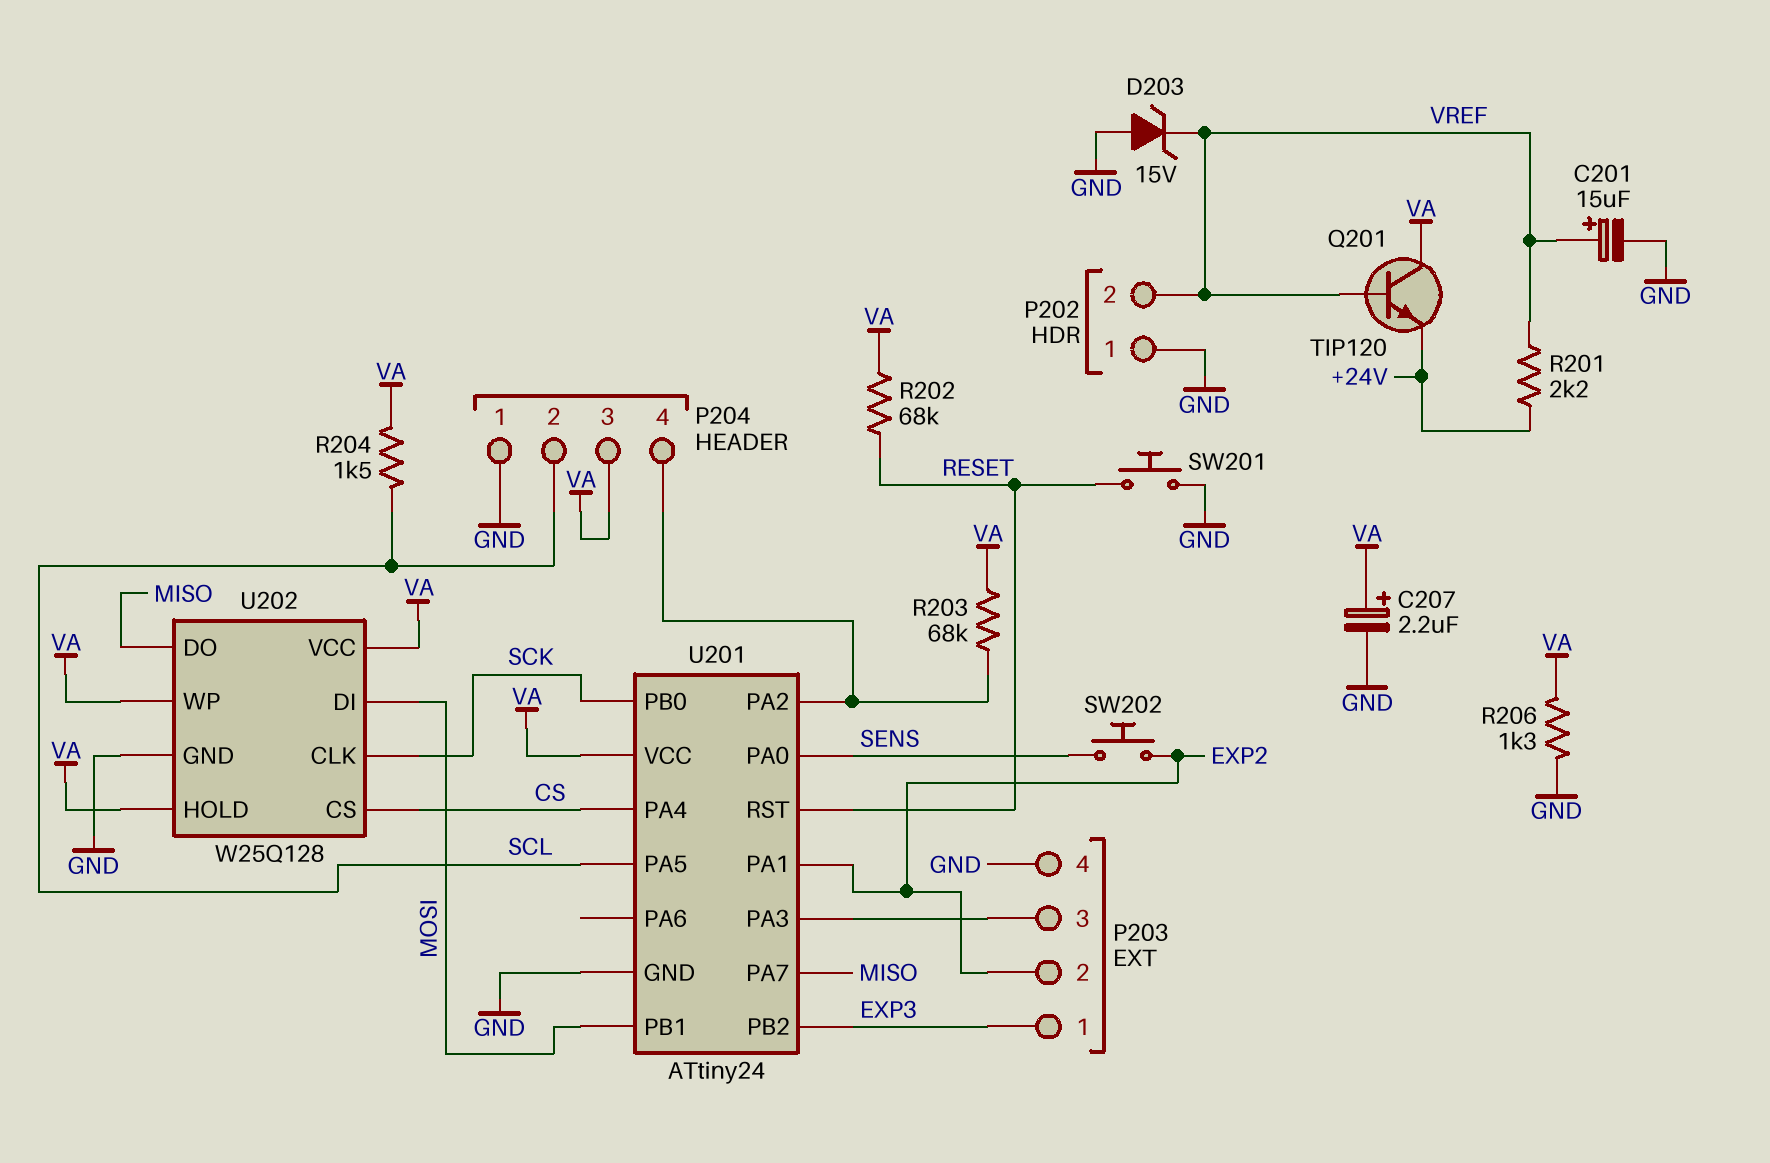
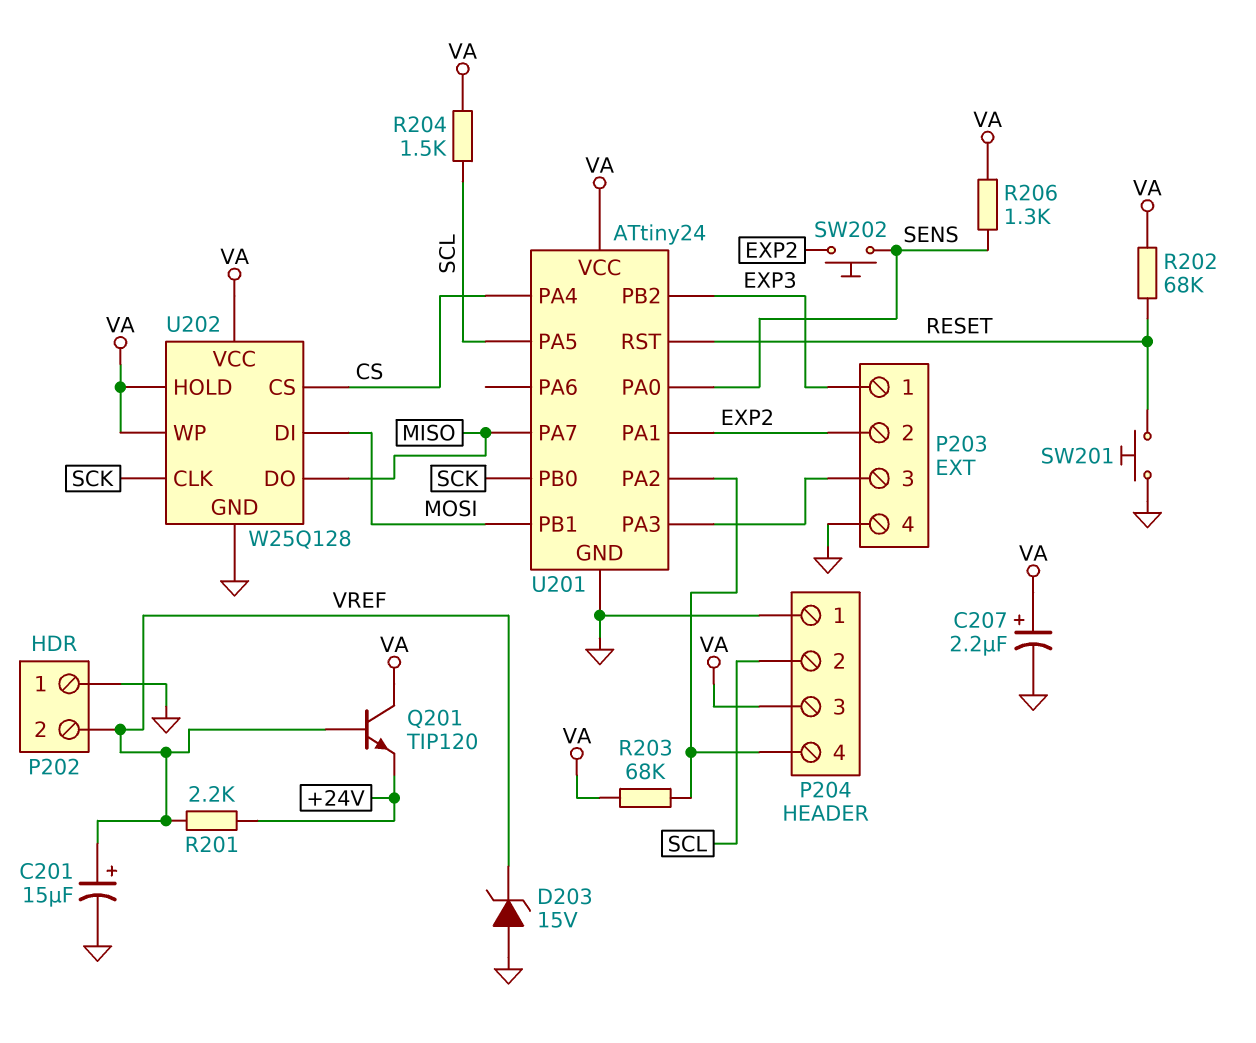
R206: 1.3k (GND, VA) -> 1.3k (SENS, VA)

